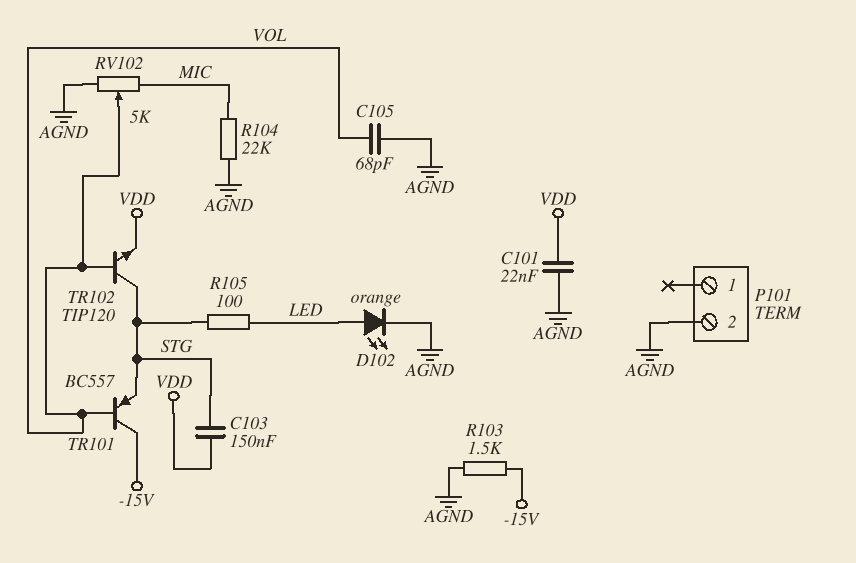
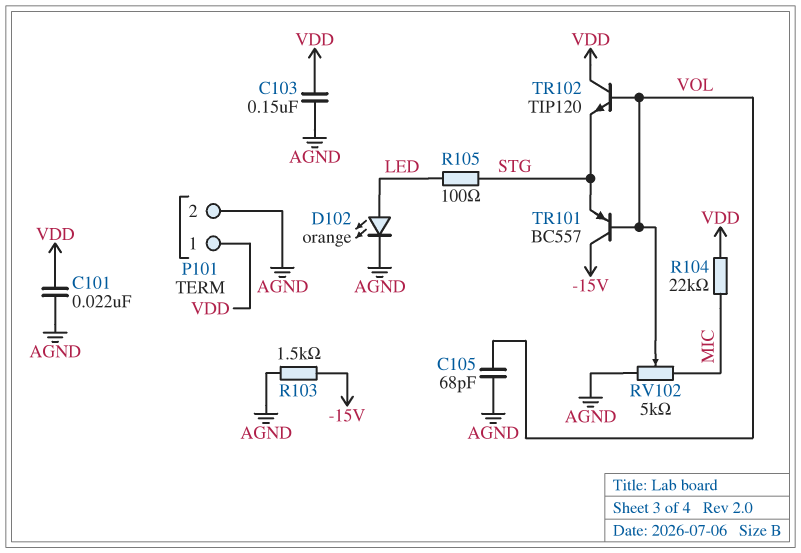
C103: 150nF (STG, VDD) -> 150nF (AGND, VDD)
P101 pin 1: none -> VDD
R104: 22k (AGND, MIC) -> 22k (MIC, VDD)
TR102: NPN TIP120 (B VOL, C STG, E VDD) -> NPN TIP120 (B VOL, C VDD, E STG)

